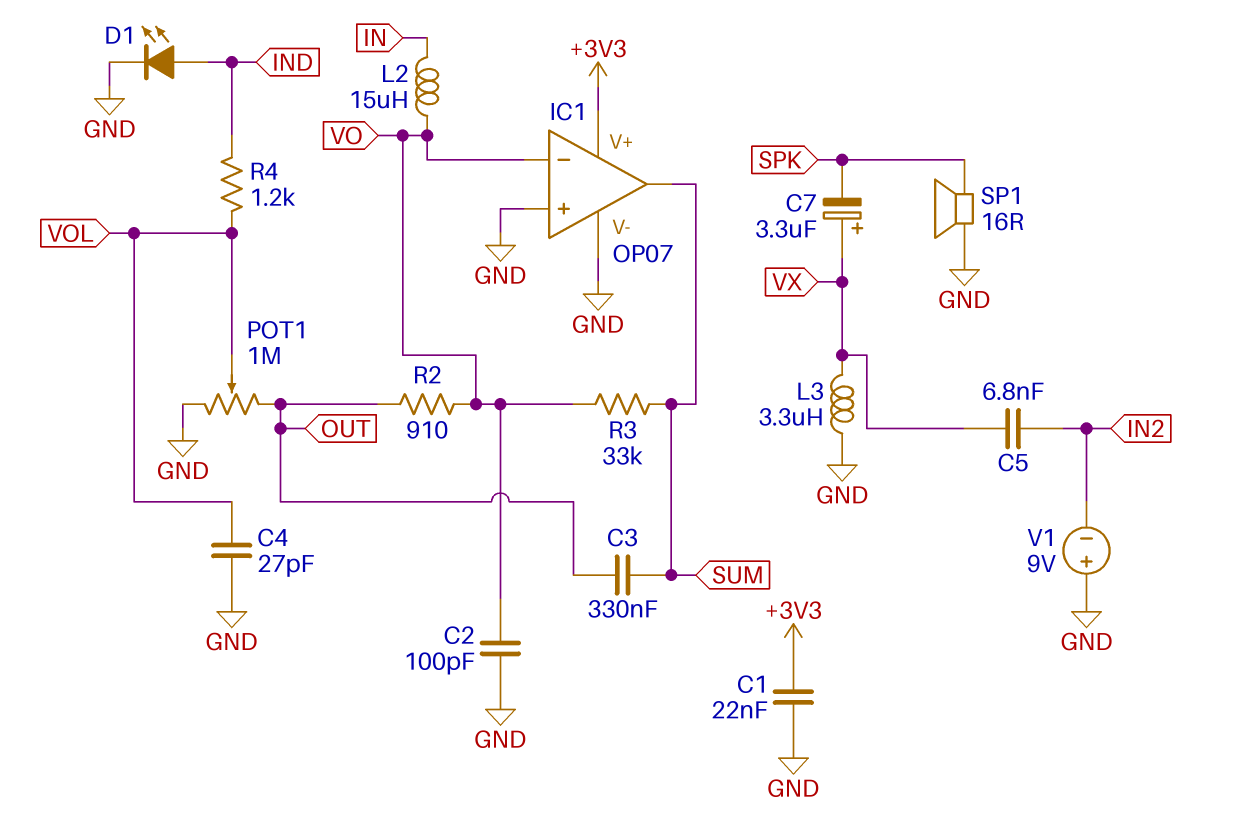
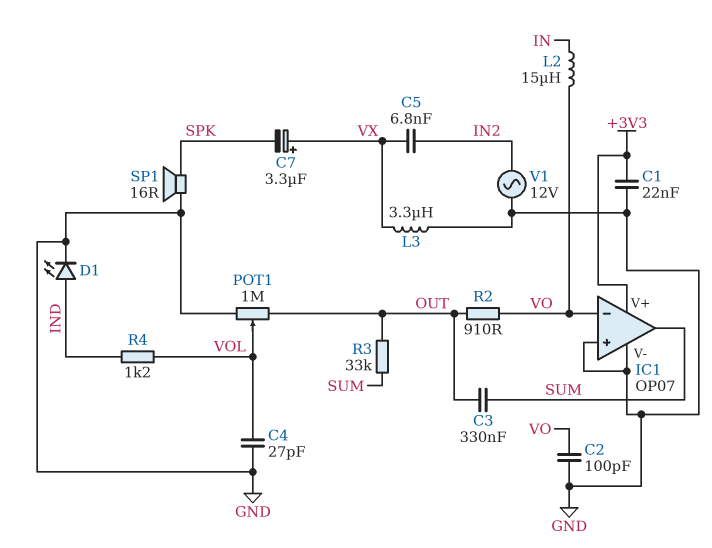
R3: 33k (SUM, VO) -> 33k (OUT, SUM)
V1: 9V (plus GND, minus IN2) -> AC 12V (GND, IN2)

